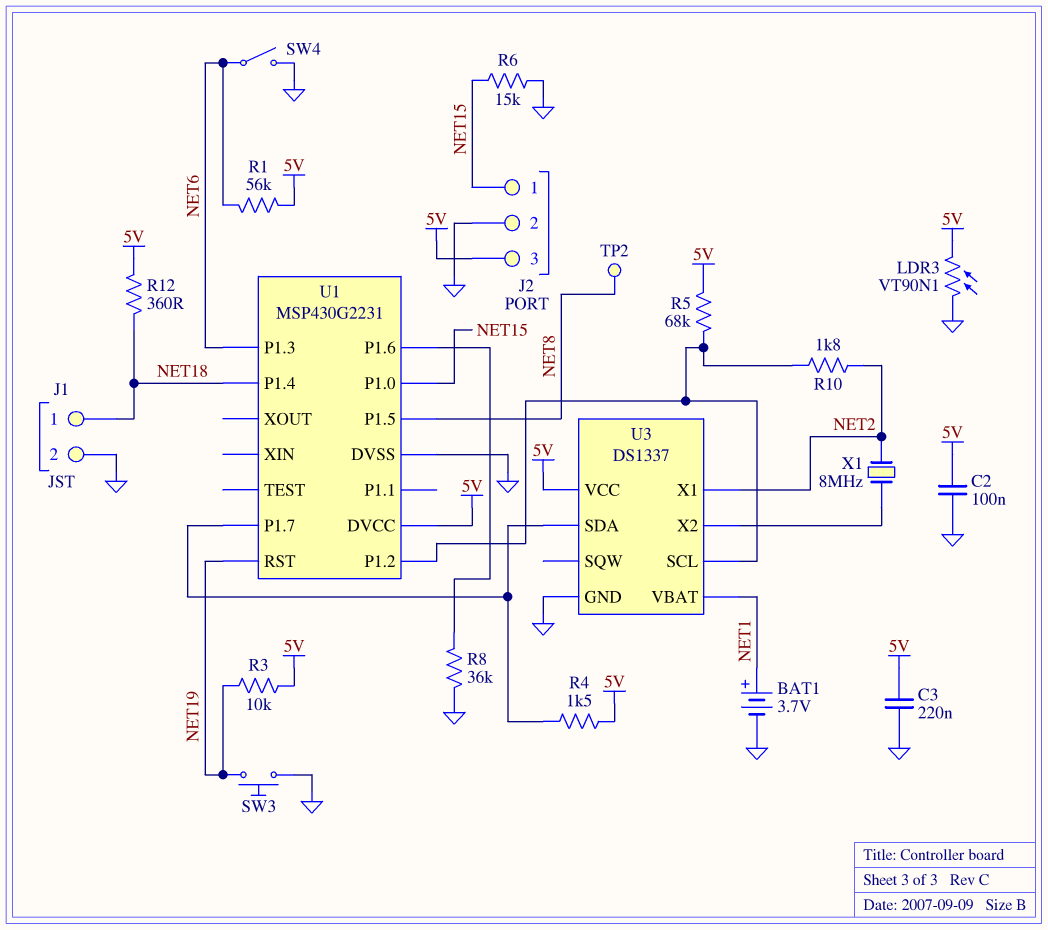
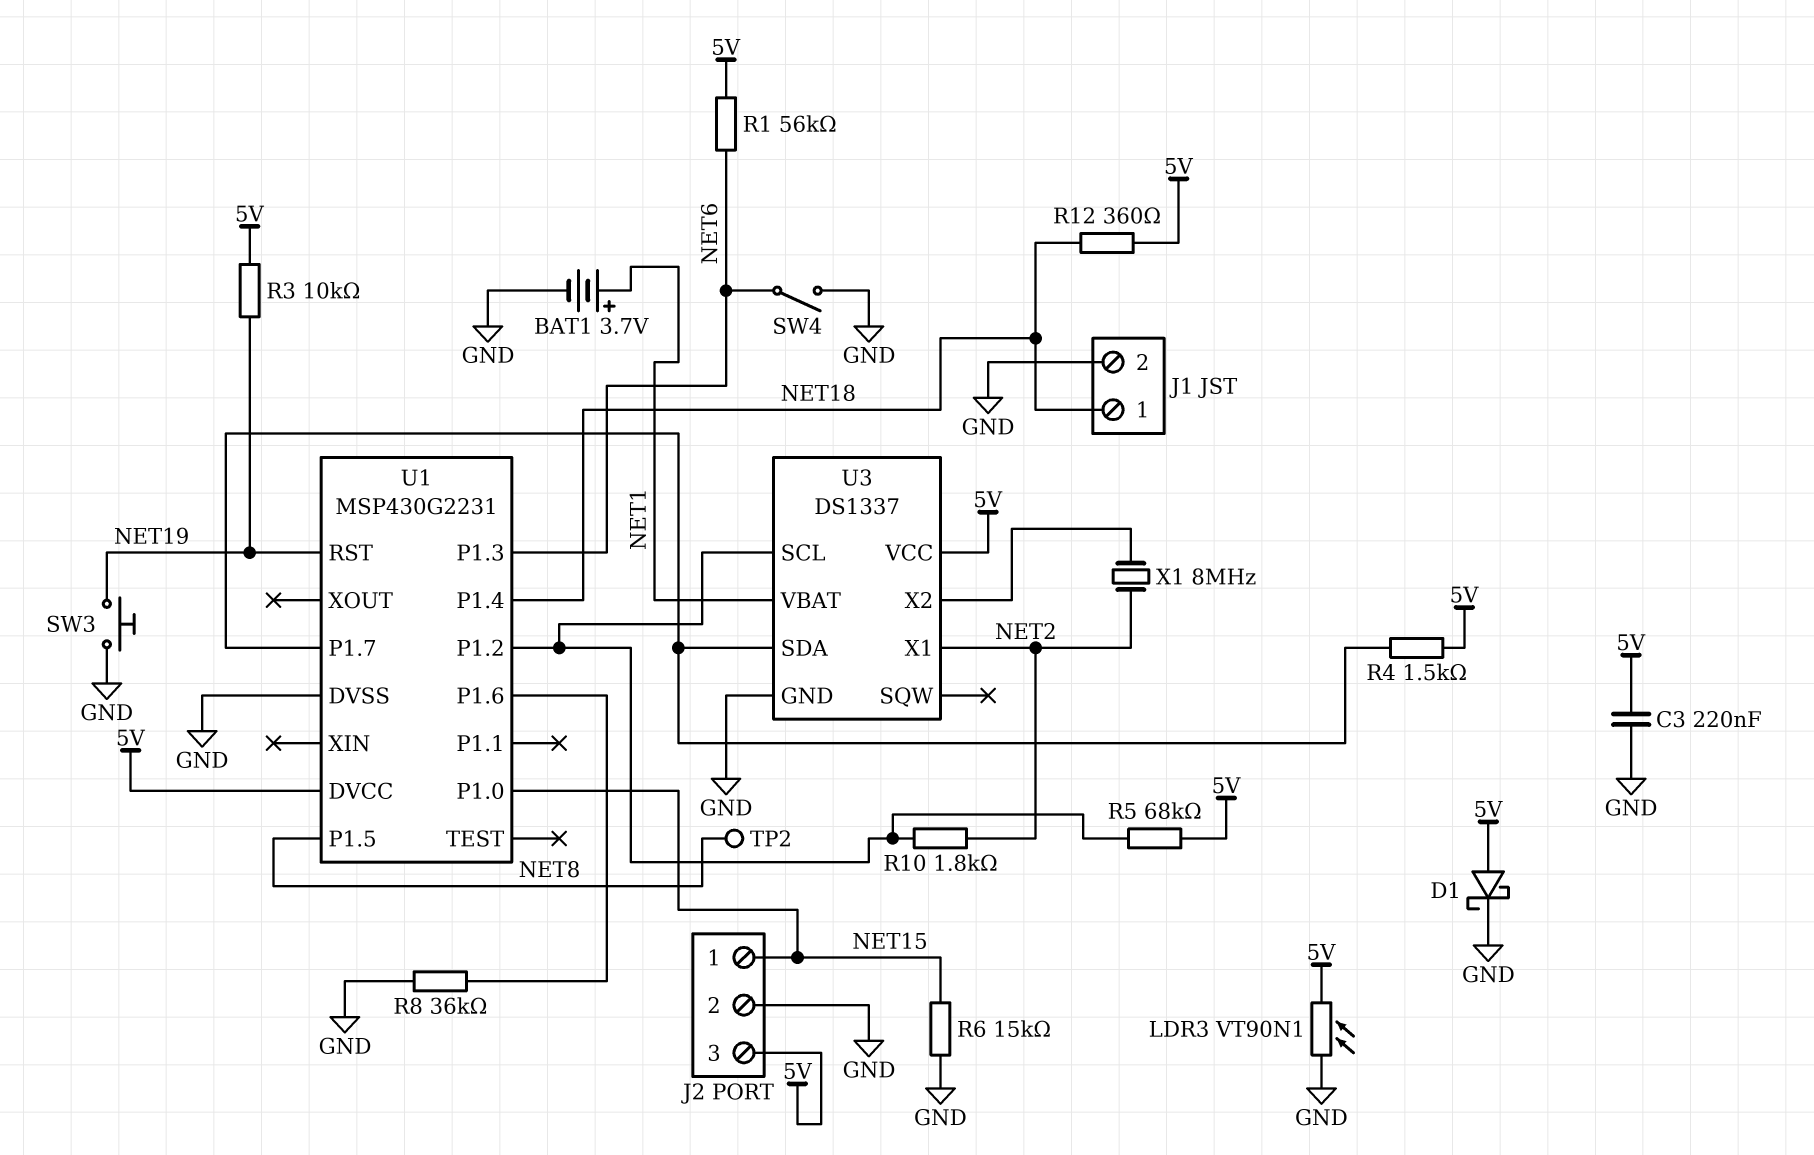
C2: 100nF (5V, GND) -> none
D1: none -> schottky (A 5V, K GND)

